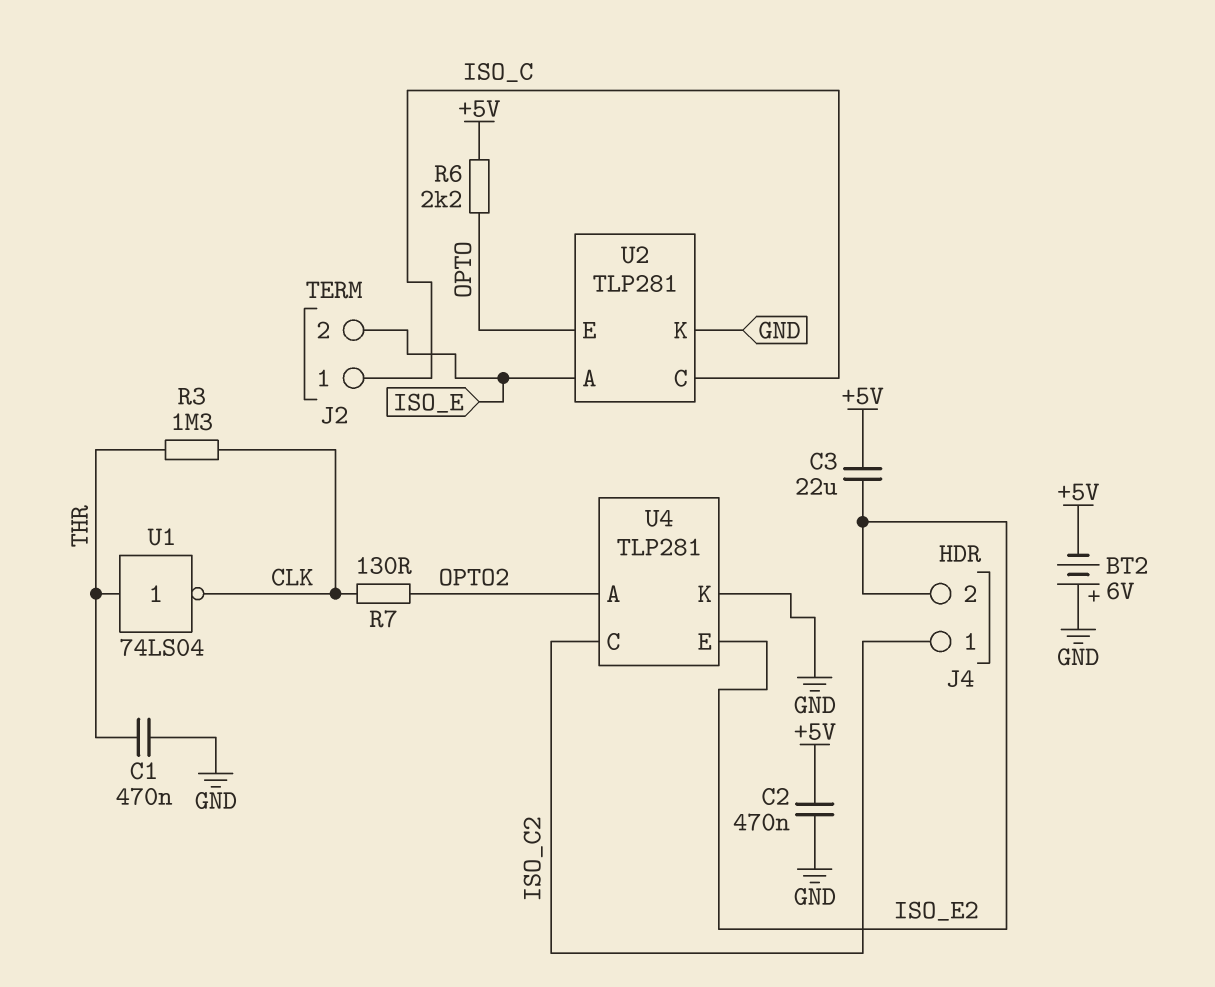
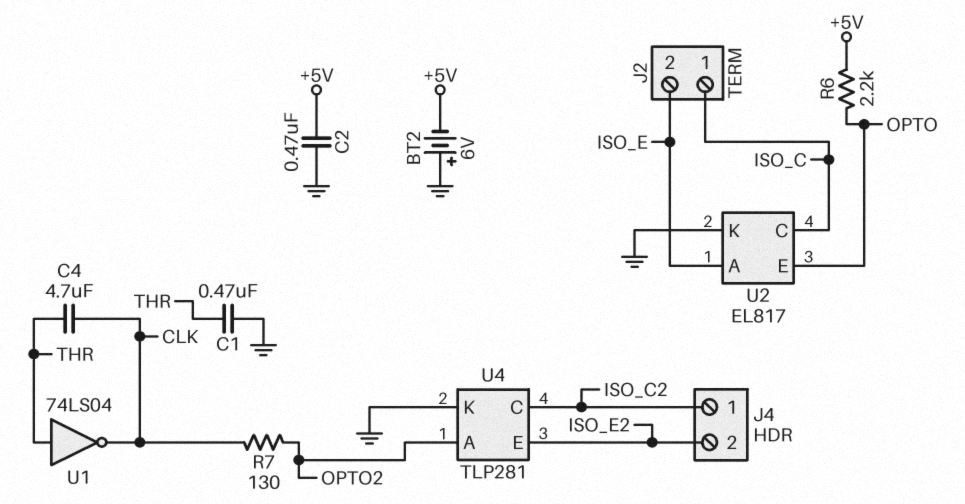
C3: 22uF (+5V, ISO_E2) -> none
C4: none -> 4.7uF (CLK, THR)
R3: 1.3M (CLK, THR) -> none
U2: TLP281 -> EL817

